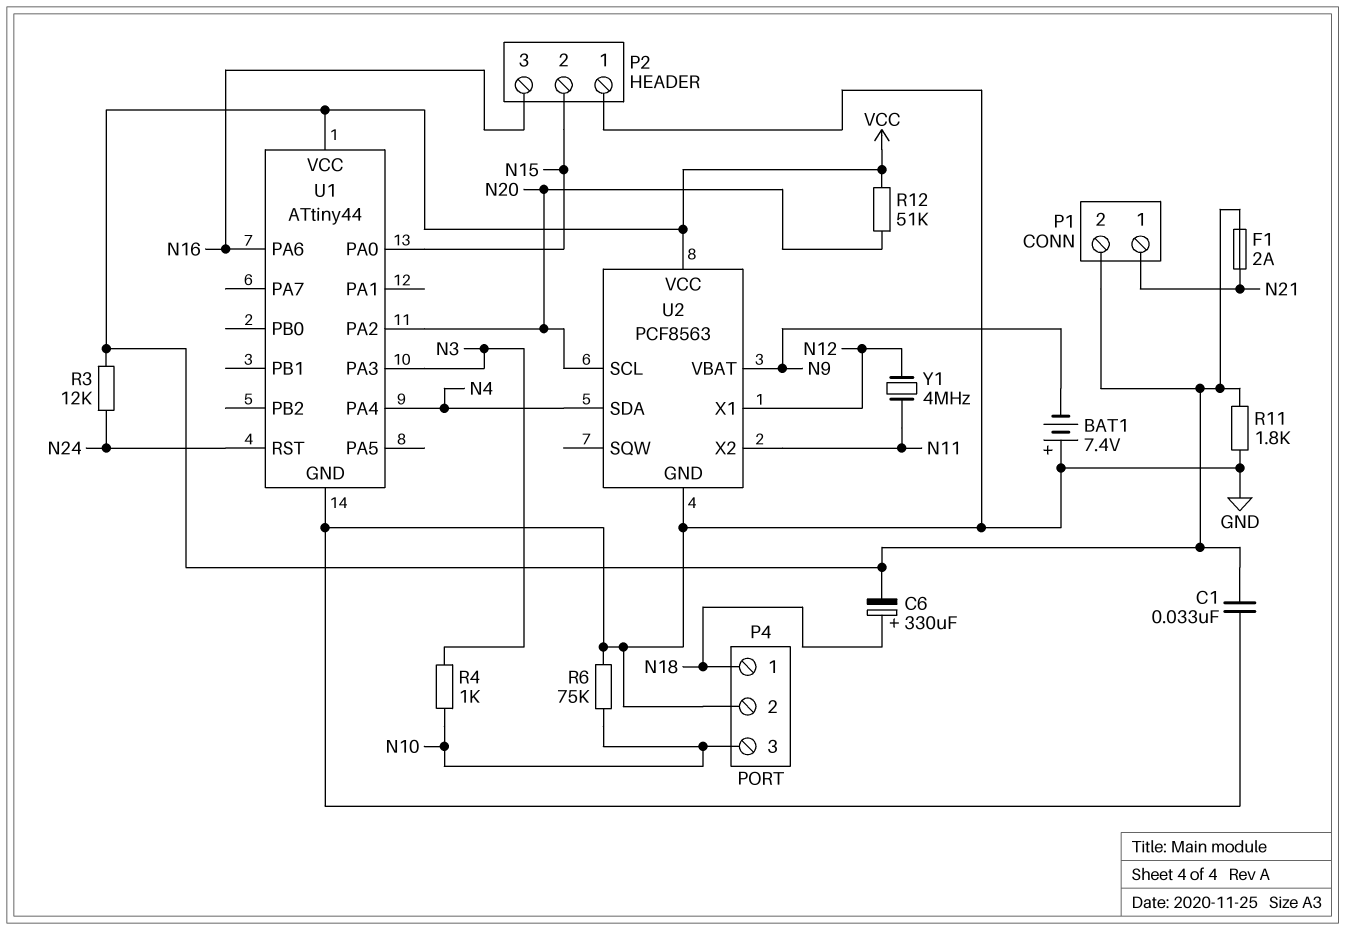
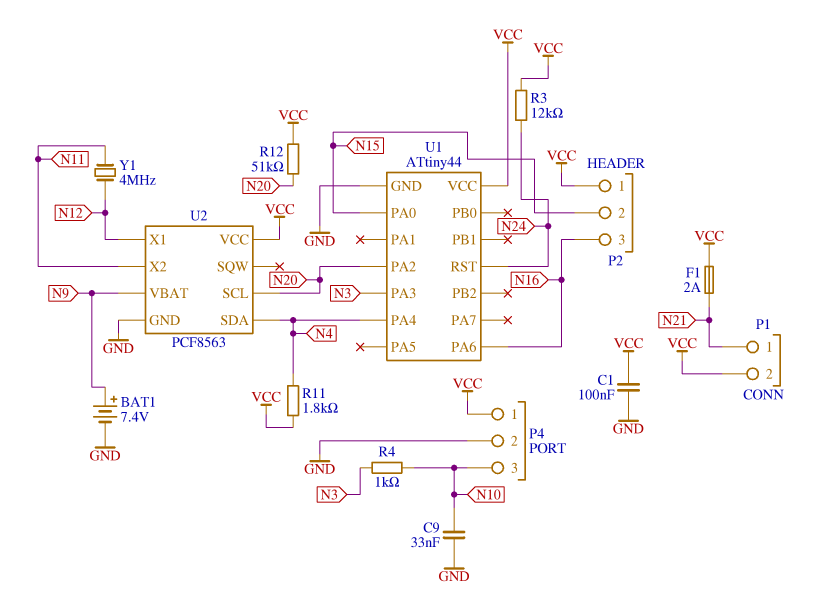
BAT1: 7.4V (plus GND, minus N9) -> 7.4V (plus N9, minus GND)
C1: 33nF (GND, VCC) -> 100nF (GND, VCC)
C6: 330uF (plus N18, minus VCC) -> none
C9: none -> 33nF (GND, N10)
P2 pin 1: GND -> VCC
P4 pin 1: N18 -> VCC
R6: 75k (GND, N10) -> none
R11: 1.8k (GND, VCC) -> 1.8k (N4, VCC)

